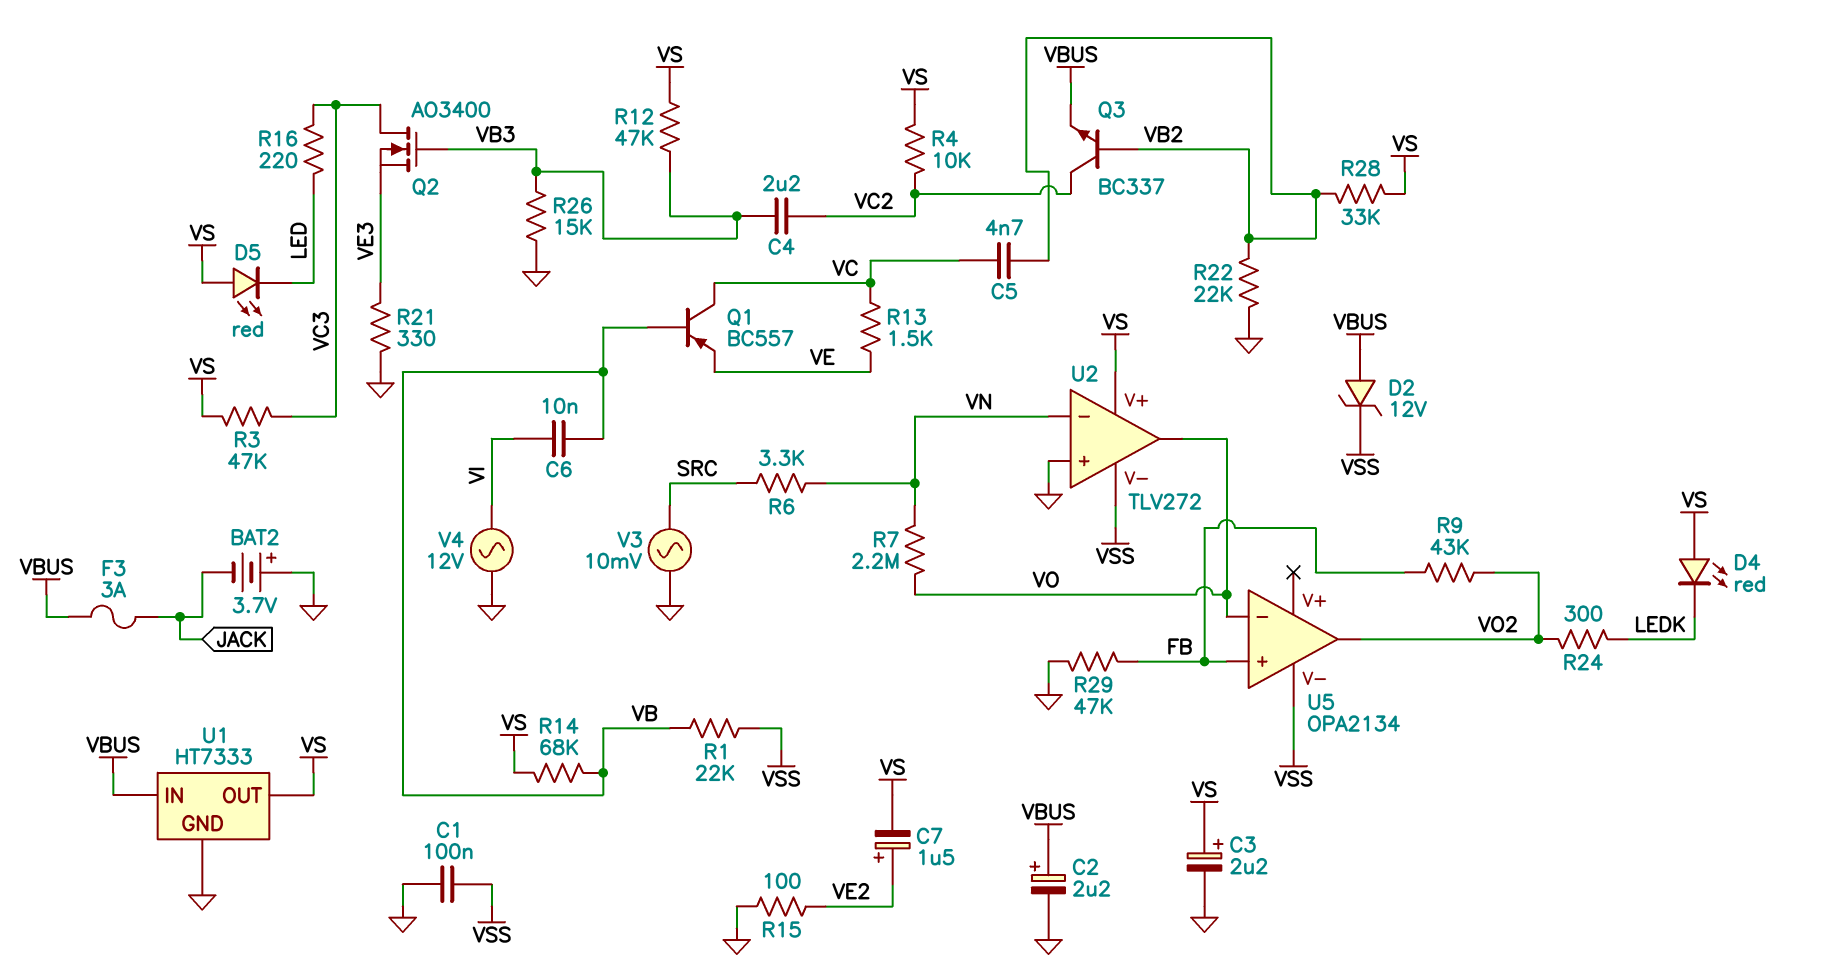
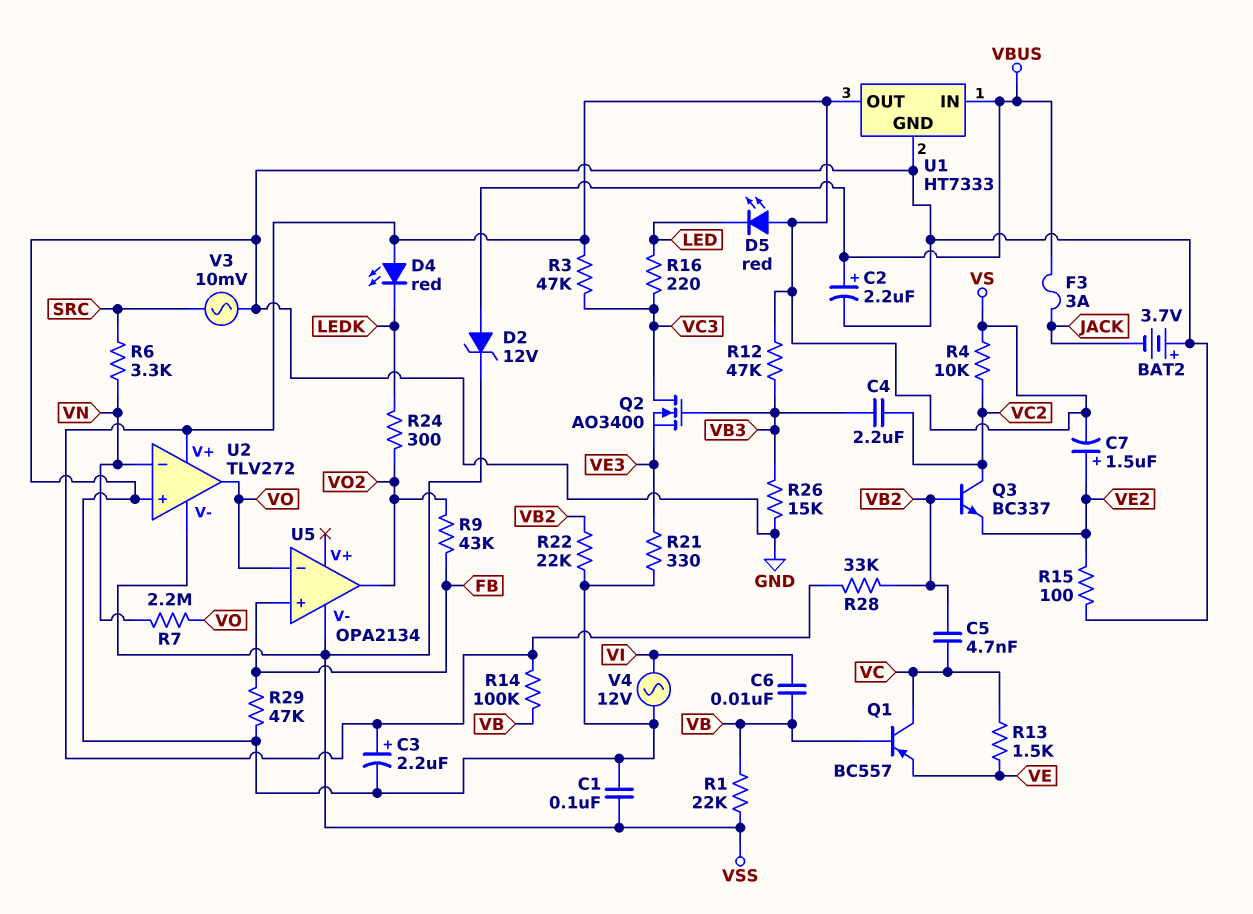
Q3: NPN BC337 (B VB2, C VC2, E VBUS) -> NPN BC337 (B VB2, C VC2, E VE2)
R14: 68k (VB, VS) -> 100k (VB, VS)

